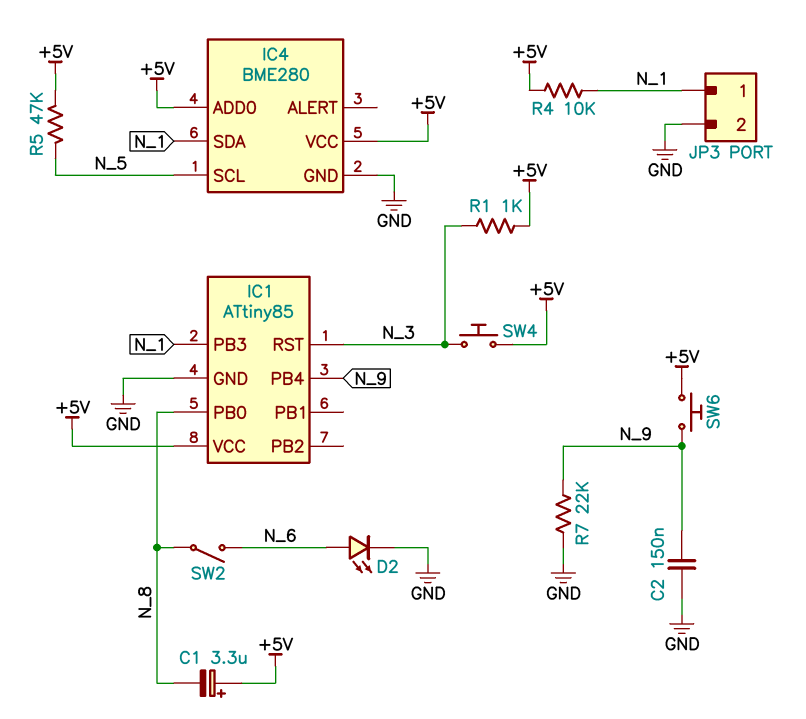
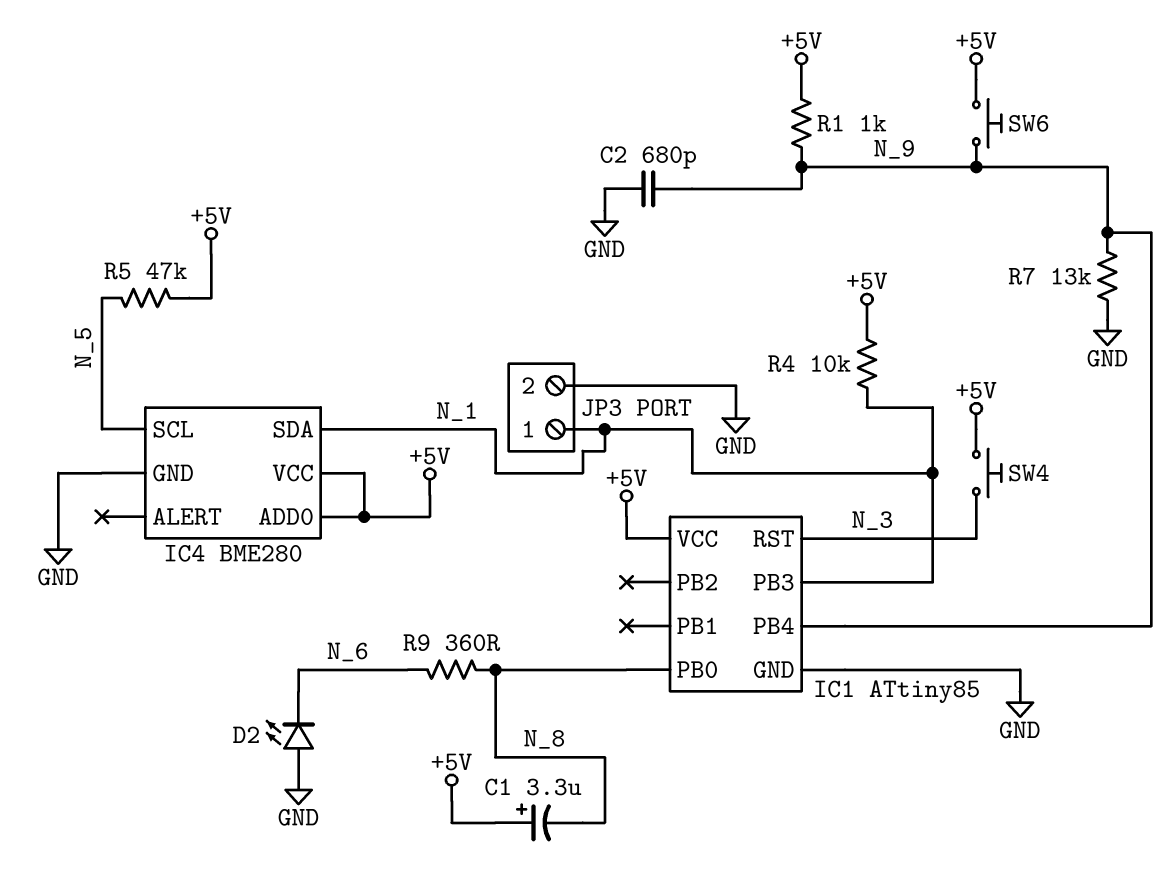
C2: 150nF (GND, N_9) -> 680pF (GND, N_9)
D2: LED (A N_6, K GND) -> LED (A GND, K N_6)
R1: 1k (+5V, N_3) -> 1k (+5V, N_9)
R7: 22k (GND, N_9) -> 13k (GND, N_9)
R9: none -> 360 (N_6, N_8)
SW2: switch (N_6, N_8) -> none

